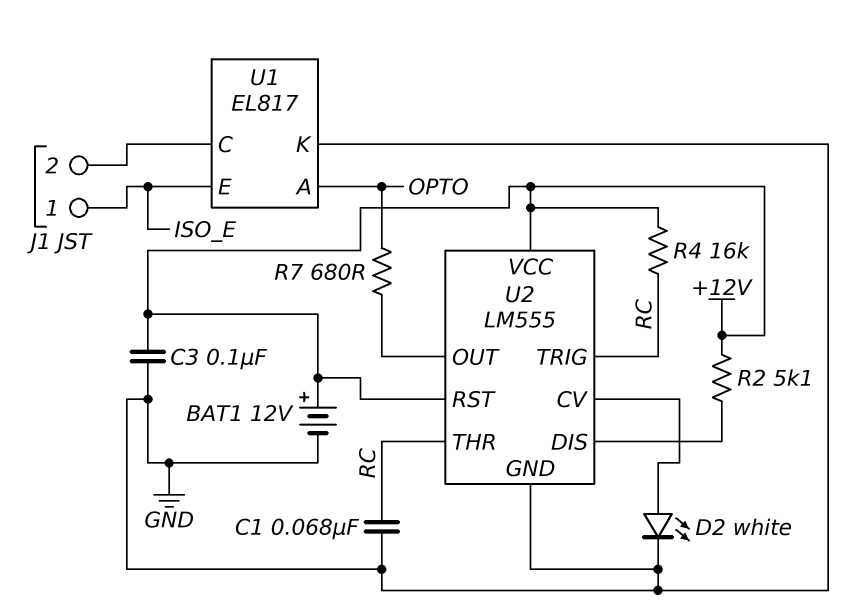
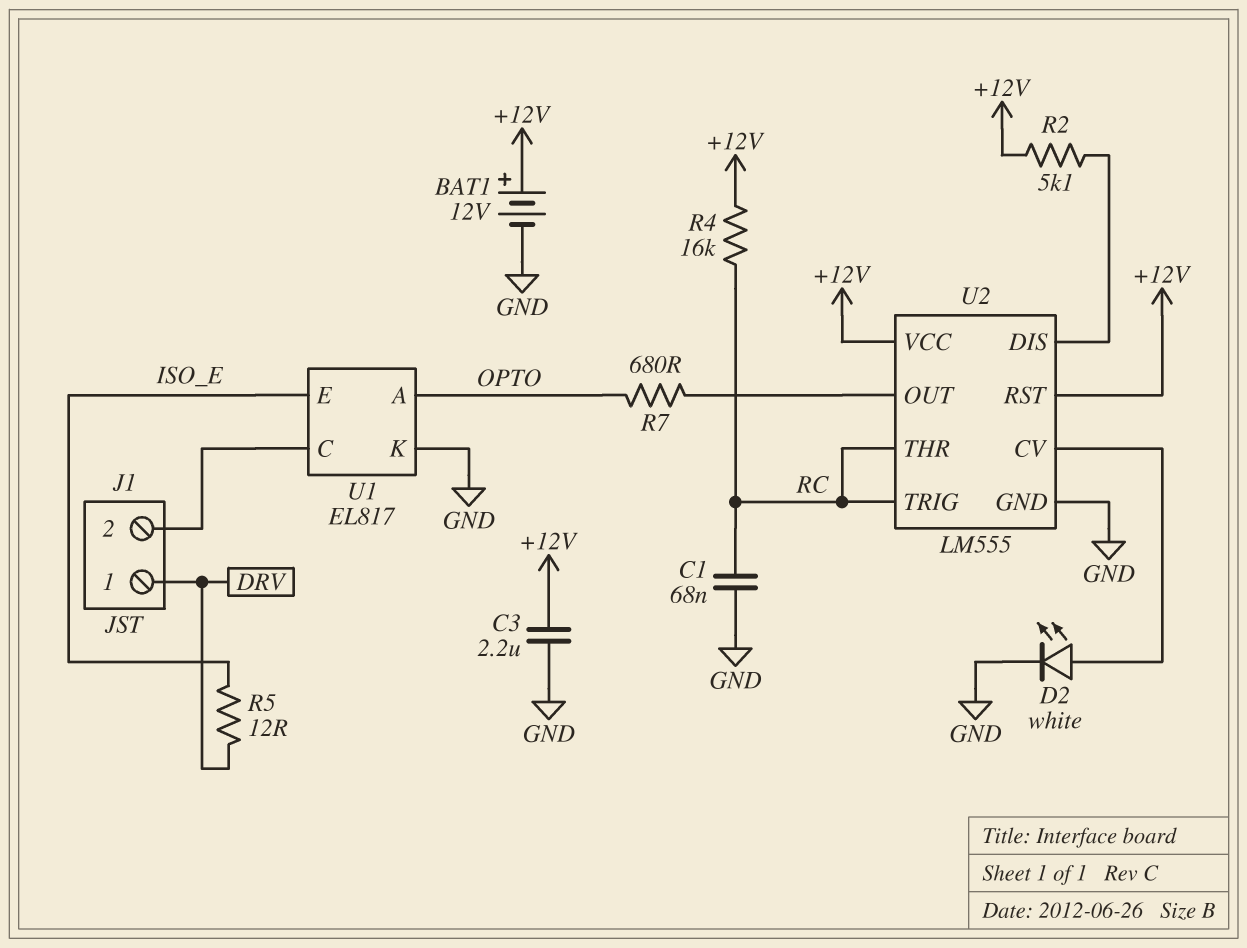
C3: 100nF (+12V, GND) -> 2.2uF (+12V, GND)
J1 pin 1: ISO_E -> DRV
R5: none -> 12 (DRV, ISO_E)

